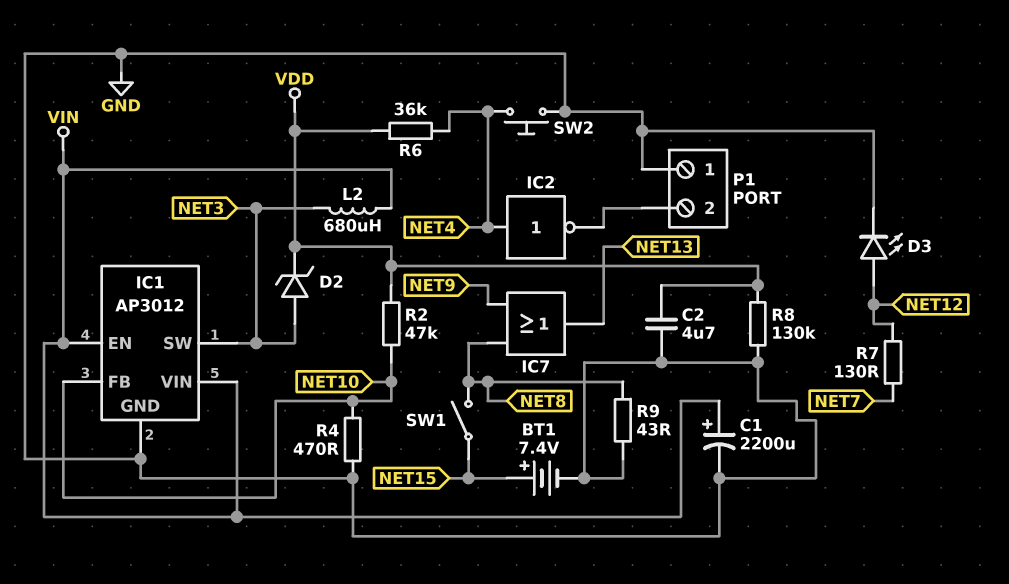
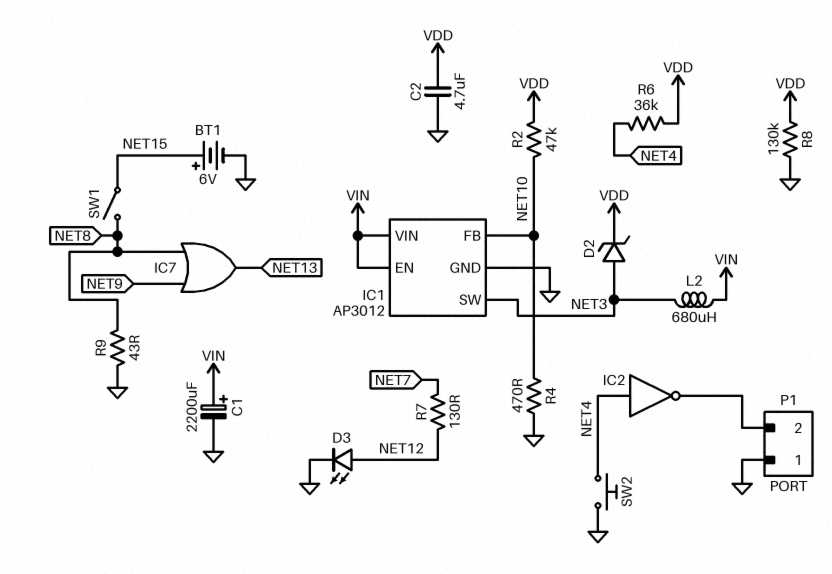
BT1: 7.4V (plus NET15, minus GND) -> 6V (plus NET15, minus GND)

